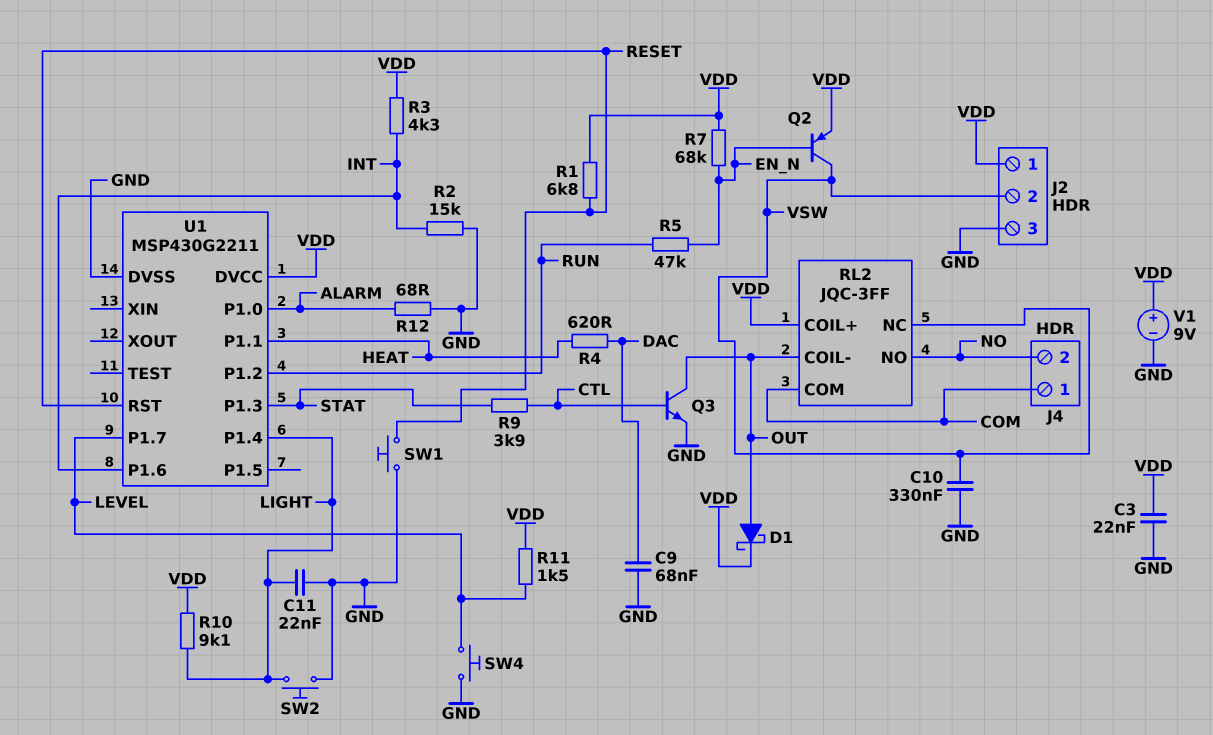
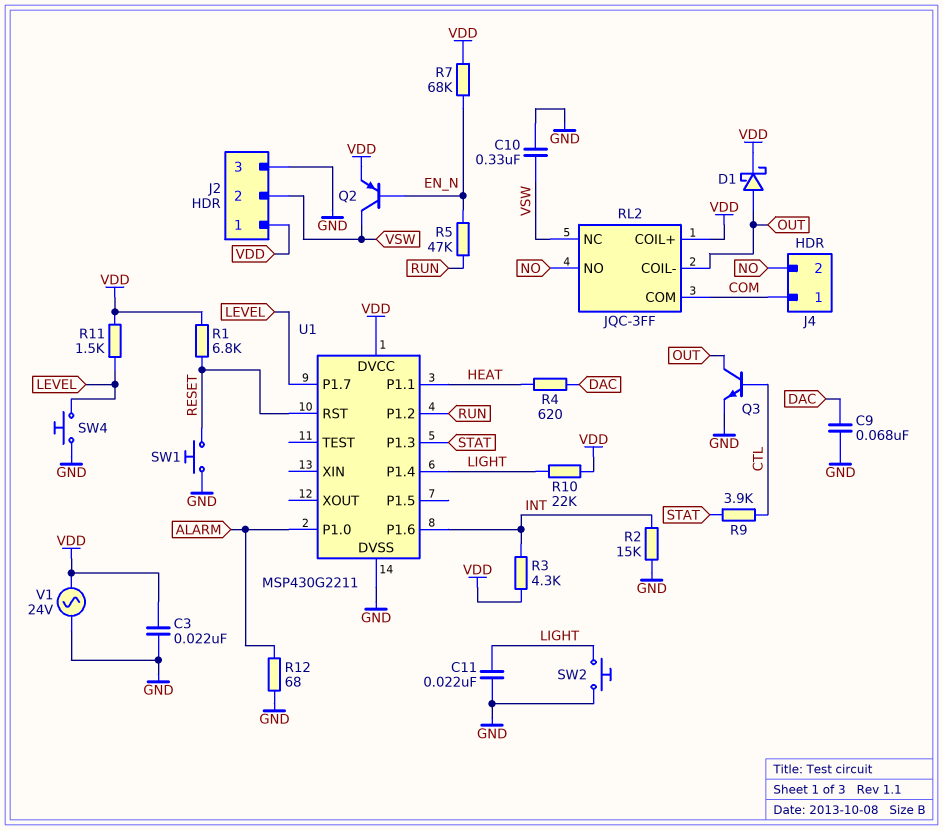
R10: 9.1k (LIGHT, VDD) -> 22k (LIGHT, VDD)
V1: 9V (plus VDD, minus GND) -> AC 24V (GND, VDD)

